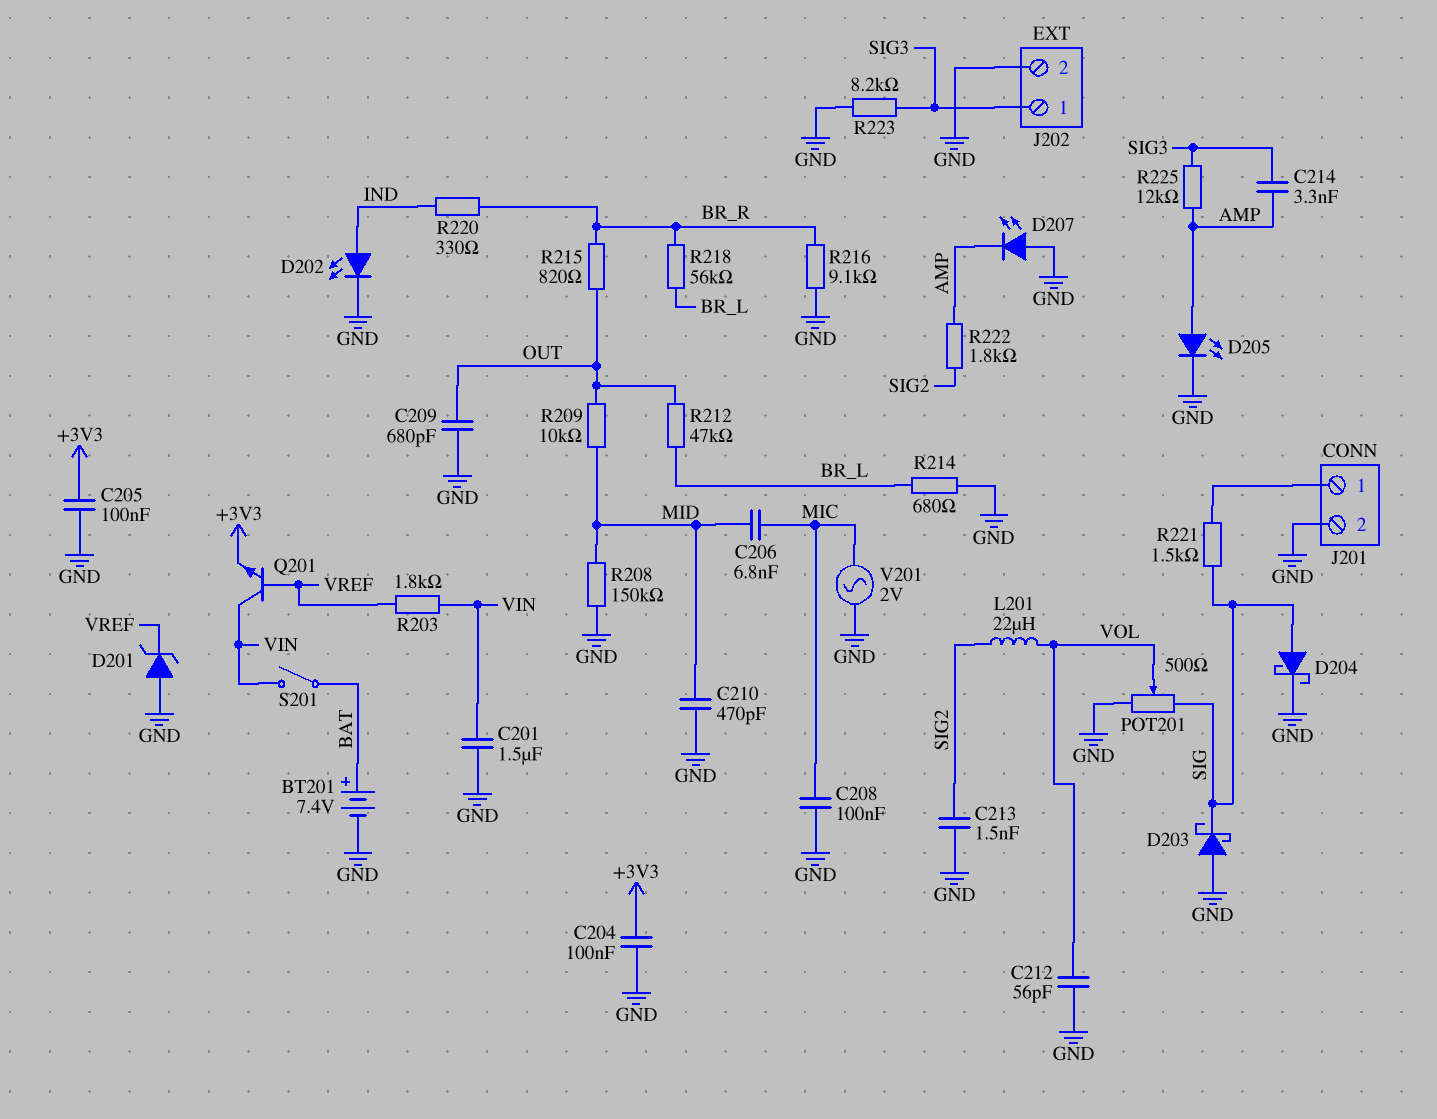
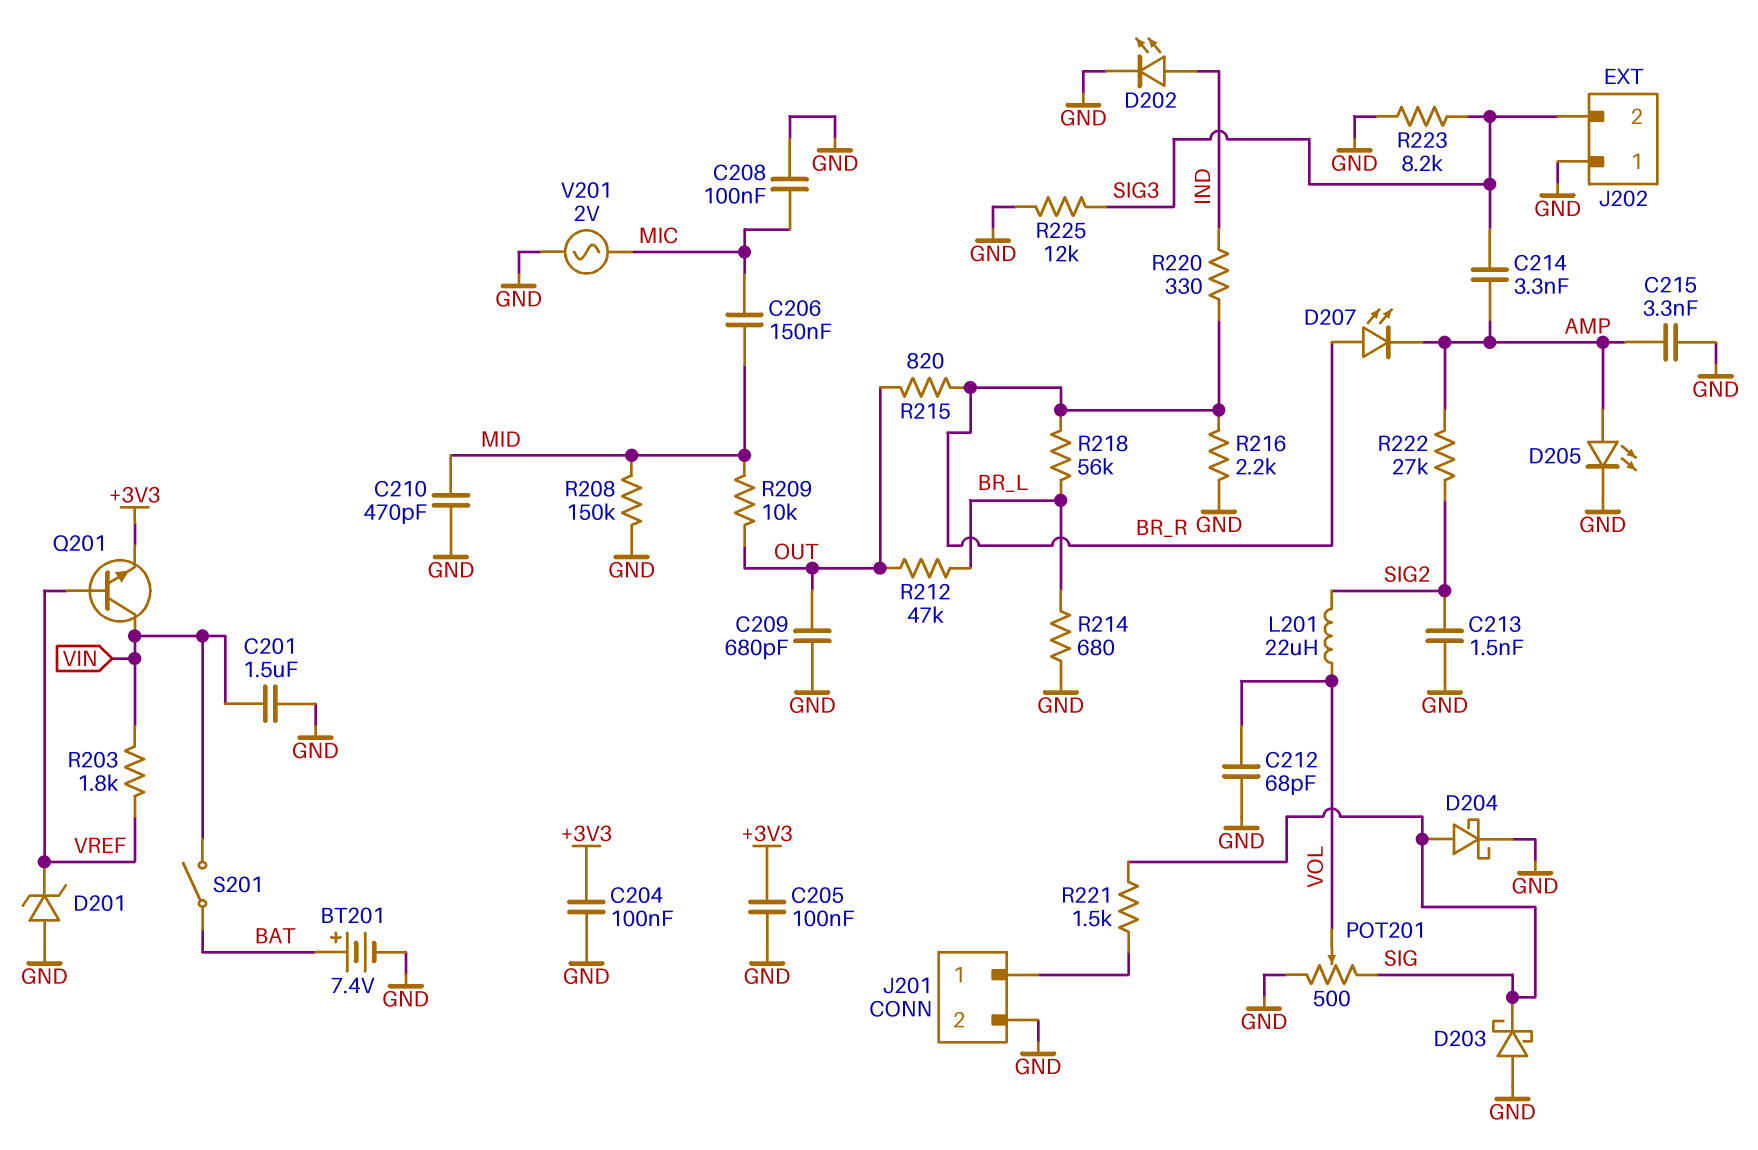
C206: 6.8nF (MIC, MID) -> 150nF (MIC, MID)
C212: 56pF (GND, VOL) -> 68pF (GND, VOL)
C215: none -> 3.3nF (AMP, GND)
D207: LED (A GND, K AMP) -> LED (A BR_R, K AMP)
J202 pin 1: SIG3 -> GND
J202 pin 2: GND -> SIG3
R216: 9.1k (BR_R, GND) -> 2.2k (BR_R, GND)
R222: 1.8k (AMP, SIG2) -> 27k (AMP, SIG2)
R225: 12k (AMP, SIG3) -> 12k (GND, SIG3)

